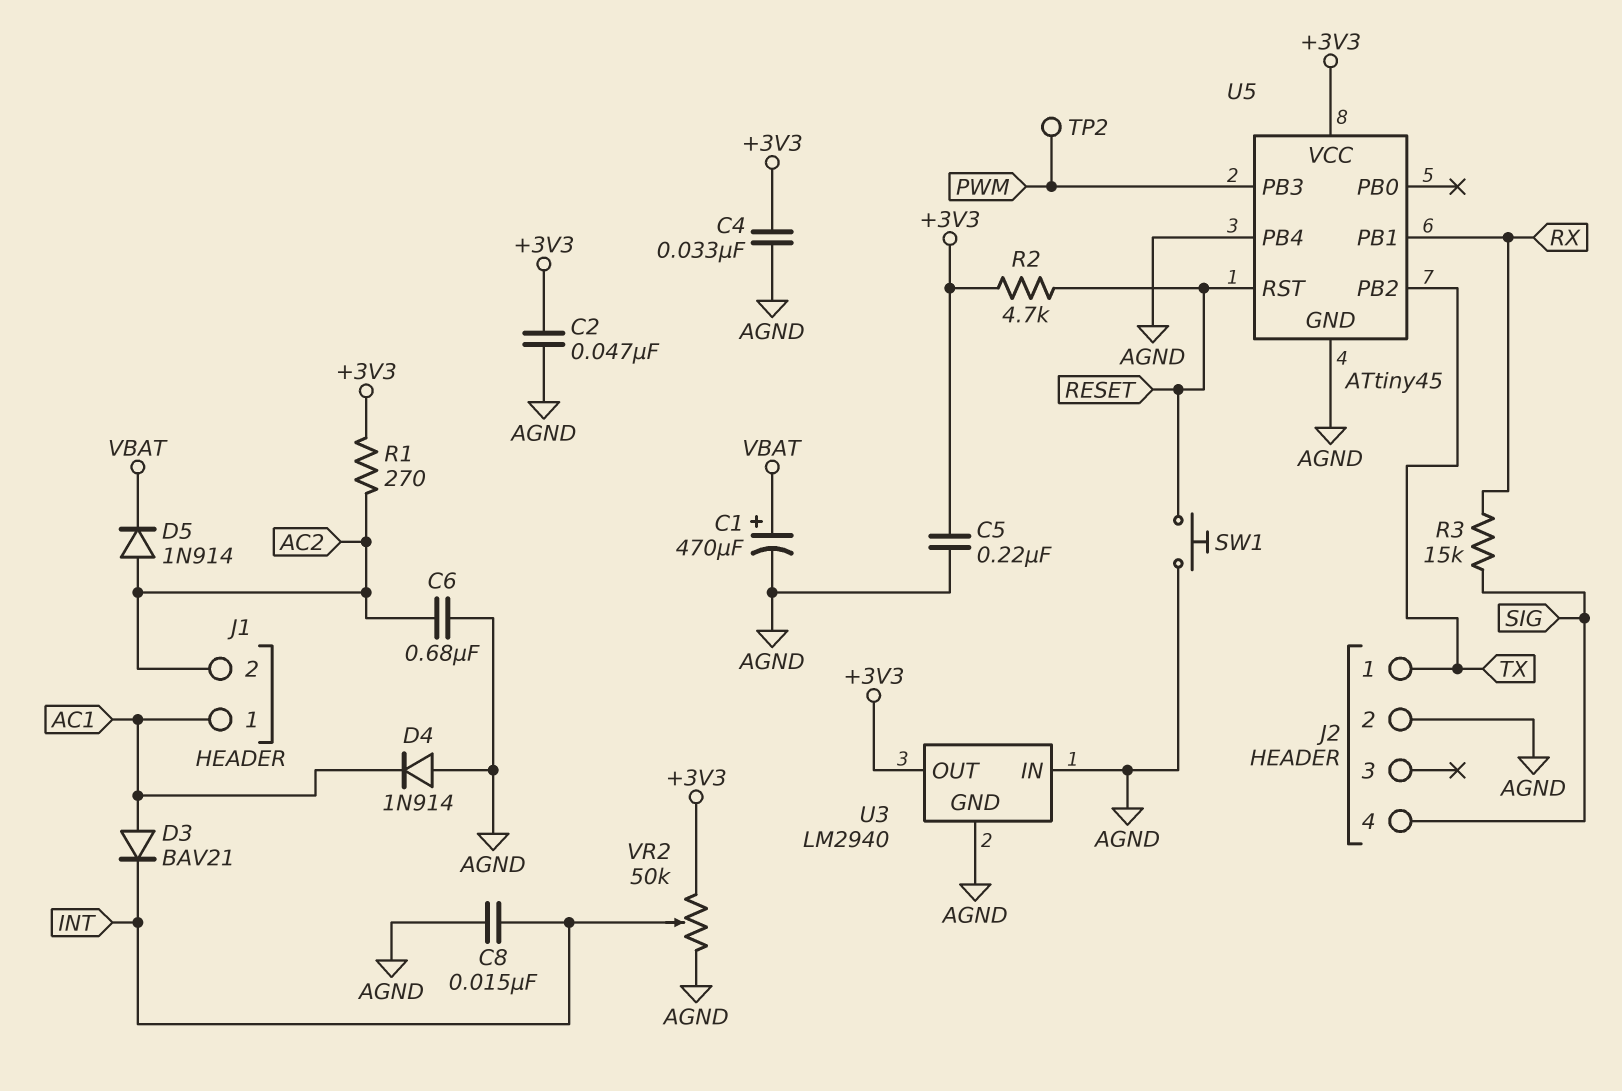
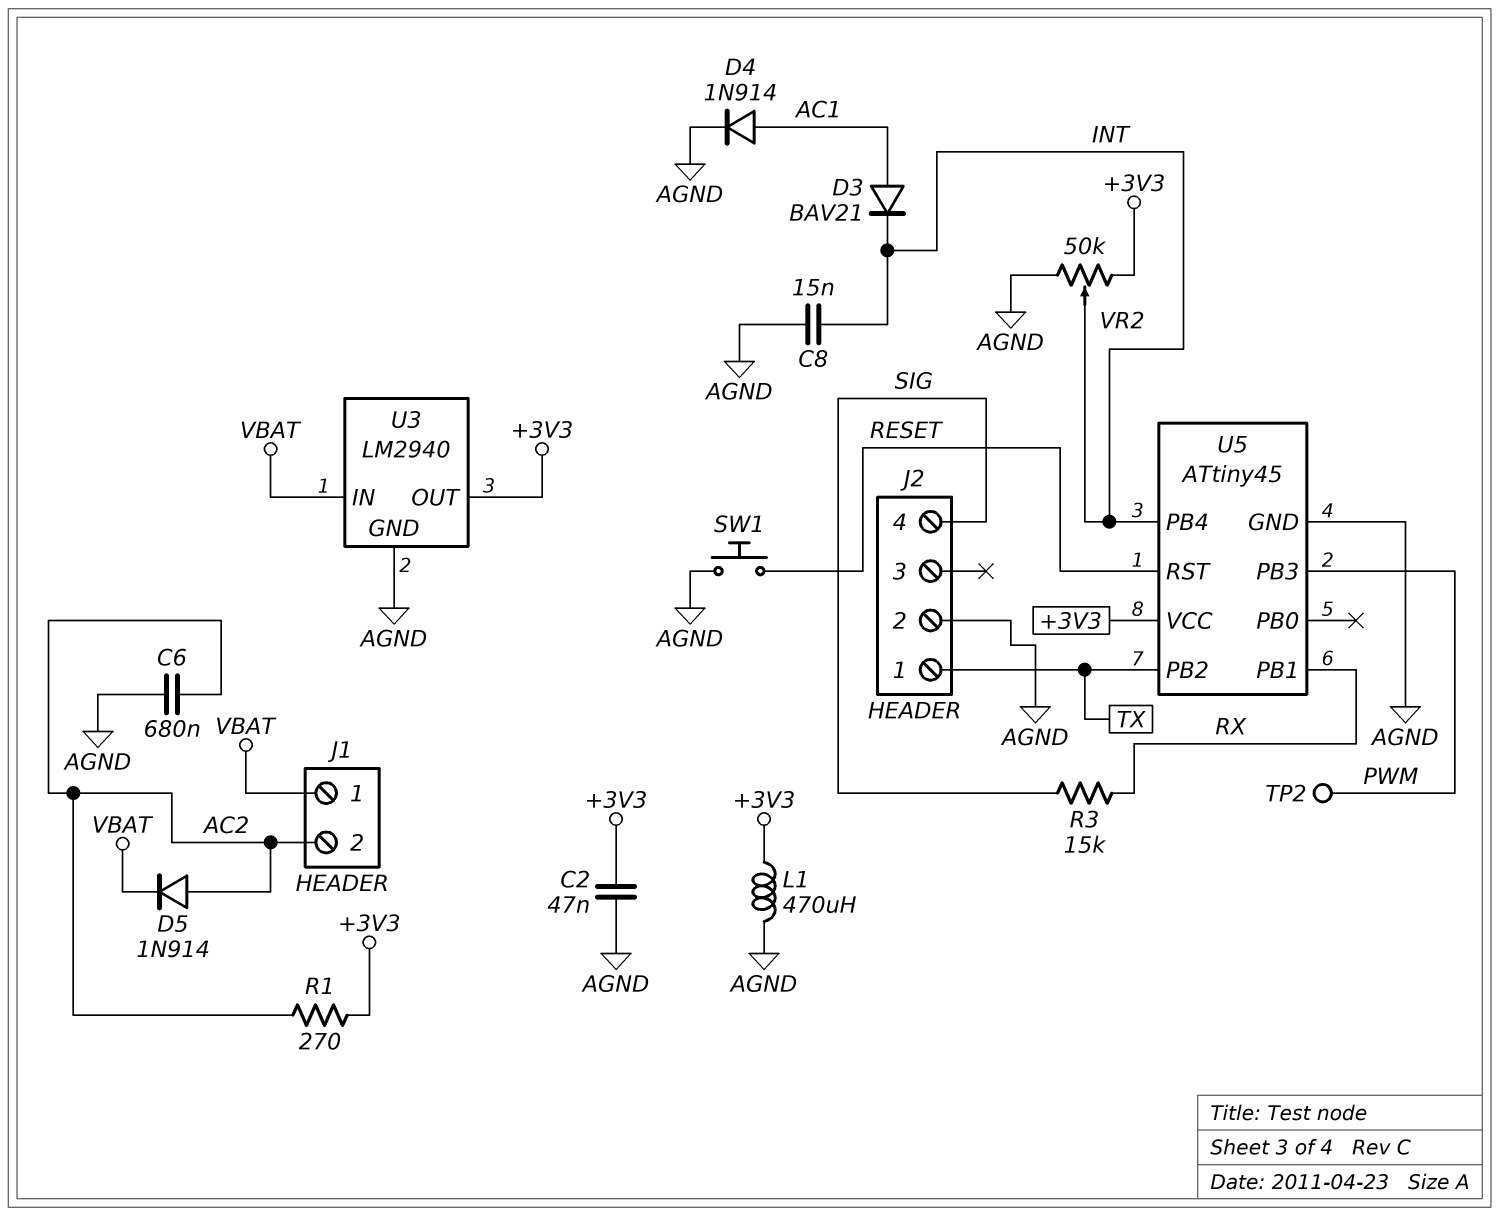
C1: 470uF (plus VBAT, minus AGND) -> none
C4: 33nF (+3V3, AGND) -> none
C5: 220nF (+3V3, AGND) -> none
D4: diode 1N914 (A AGND, K AC1) -> diode 1N914 (A AC1, K AGND)
J1 pin 1: AC1 -> VBAT
L1: none -> 470uH (+3V3, AGND)
R2: 4.7k (+3V3, RESET) -> none
U3 pin IN: AGND -> VBAT
U5 pin PB4: AGND -> INT

